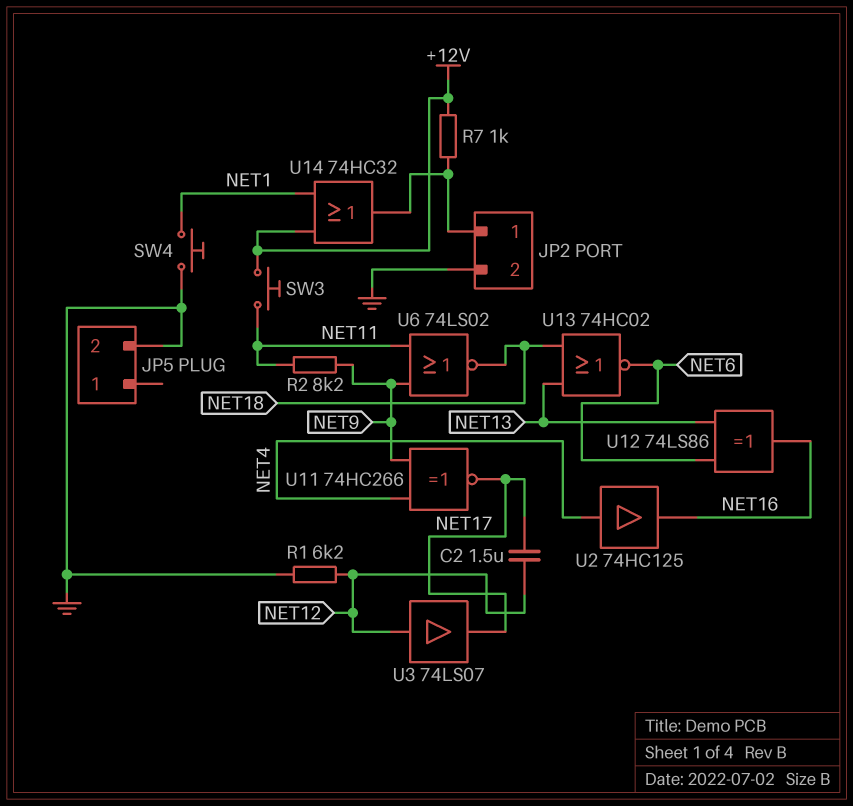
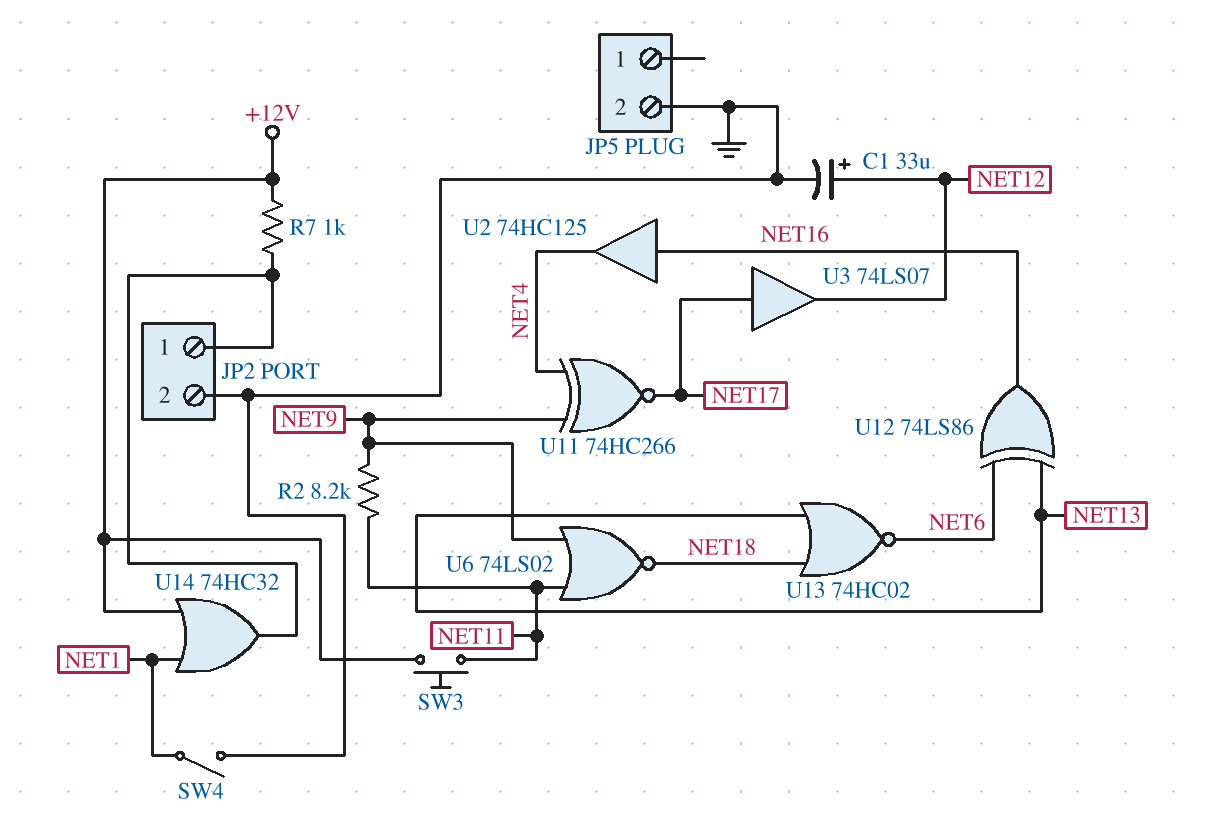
C1: none -> 33uF (plus NET12, minus GND)
C2: 1.5uF (NET12, NET17) -> none
R1: 6.2k (GND, NET12) -> none
SW4: button (GND, NET1) -> switch (GND, NET1)
U2: buffer 74HC125 (in NET4, out NET16) -> buffer 74HC125 (in NET16, out NET4)
U3: buffer 74LS07 (in NET12, out NET17) -> buffer 74LS07 (in NET17, out NET12)

